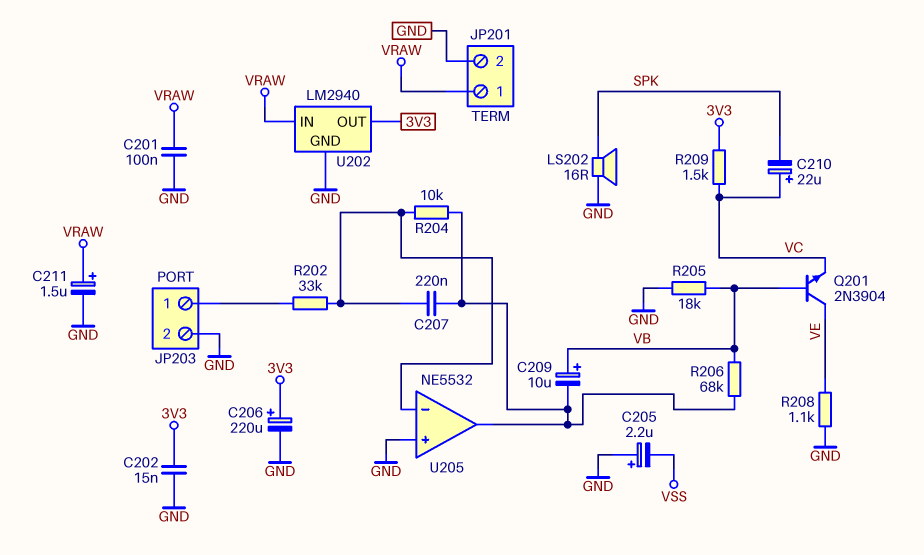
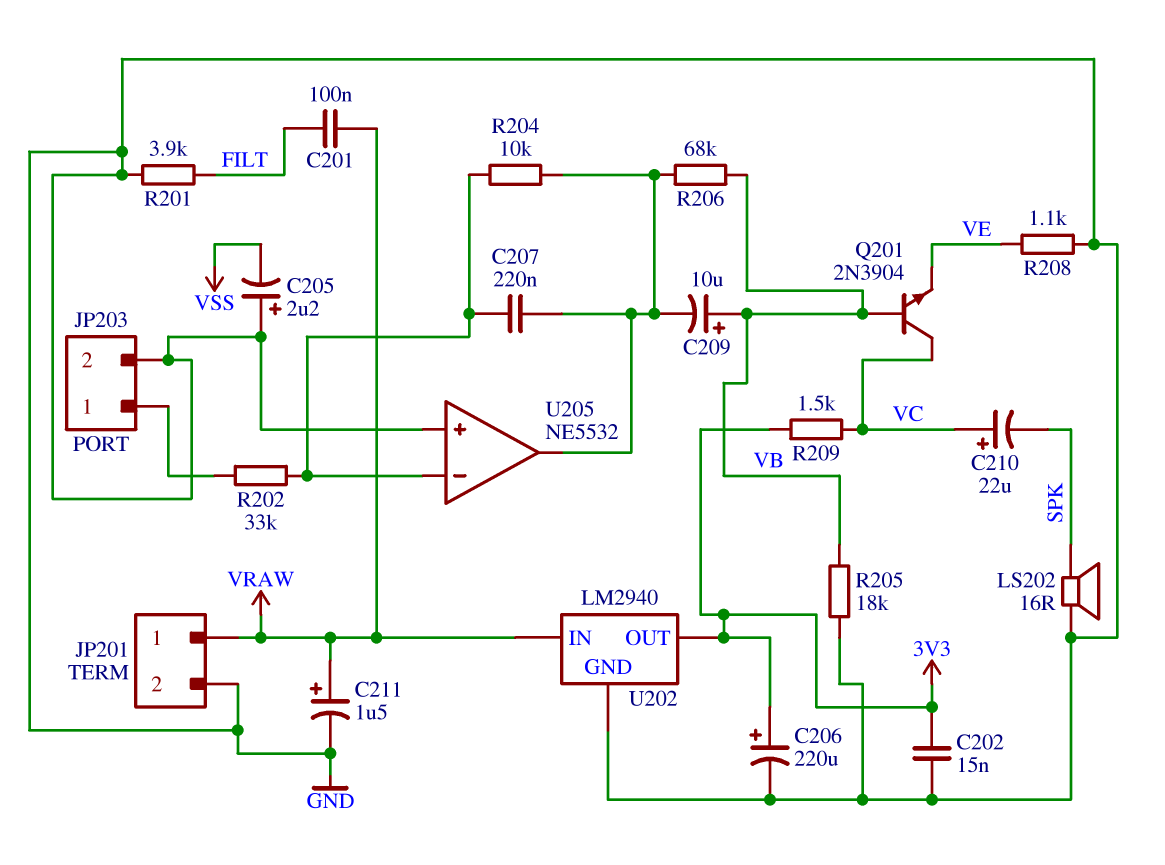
C201: 100nF (GND, VRAW) -> 100nF (FILT, VRAW)
Q201: NPN 2N3904 (B VB, C VE, E VC) -> NPN 2N3904 (B VB, C VC, E VE)
R201: none -> 3.9k (FILT, GND)

